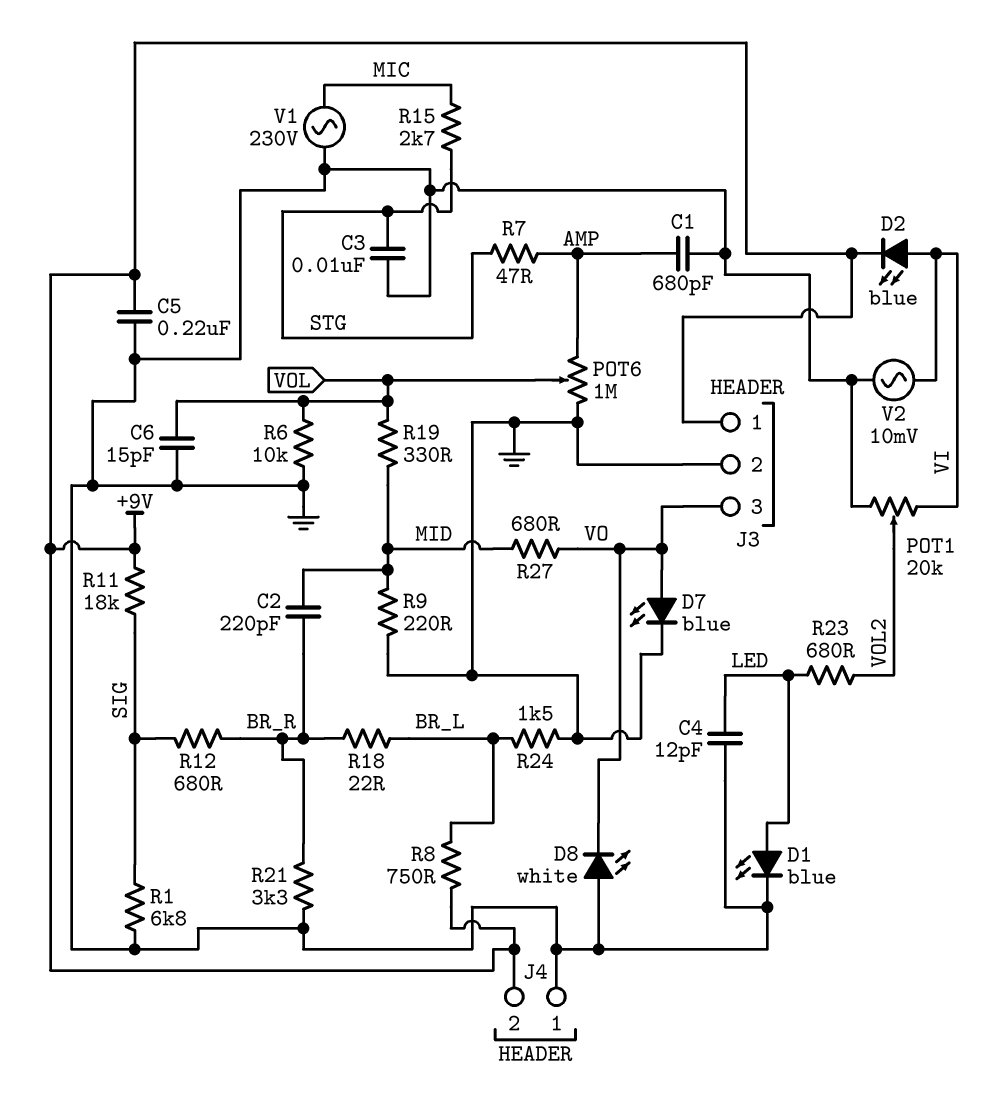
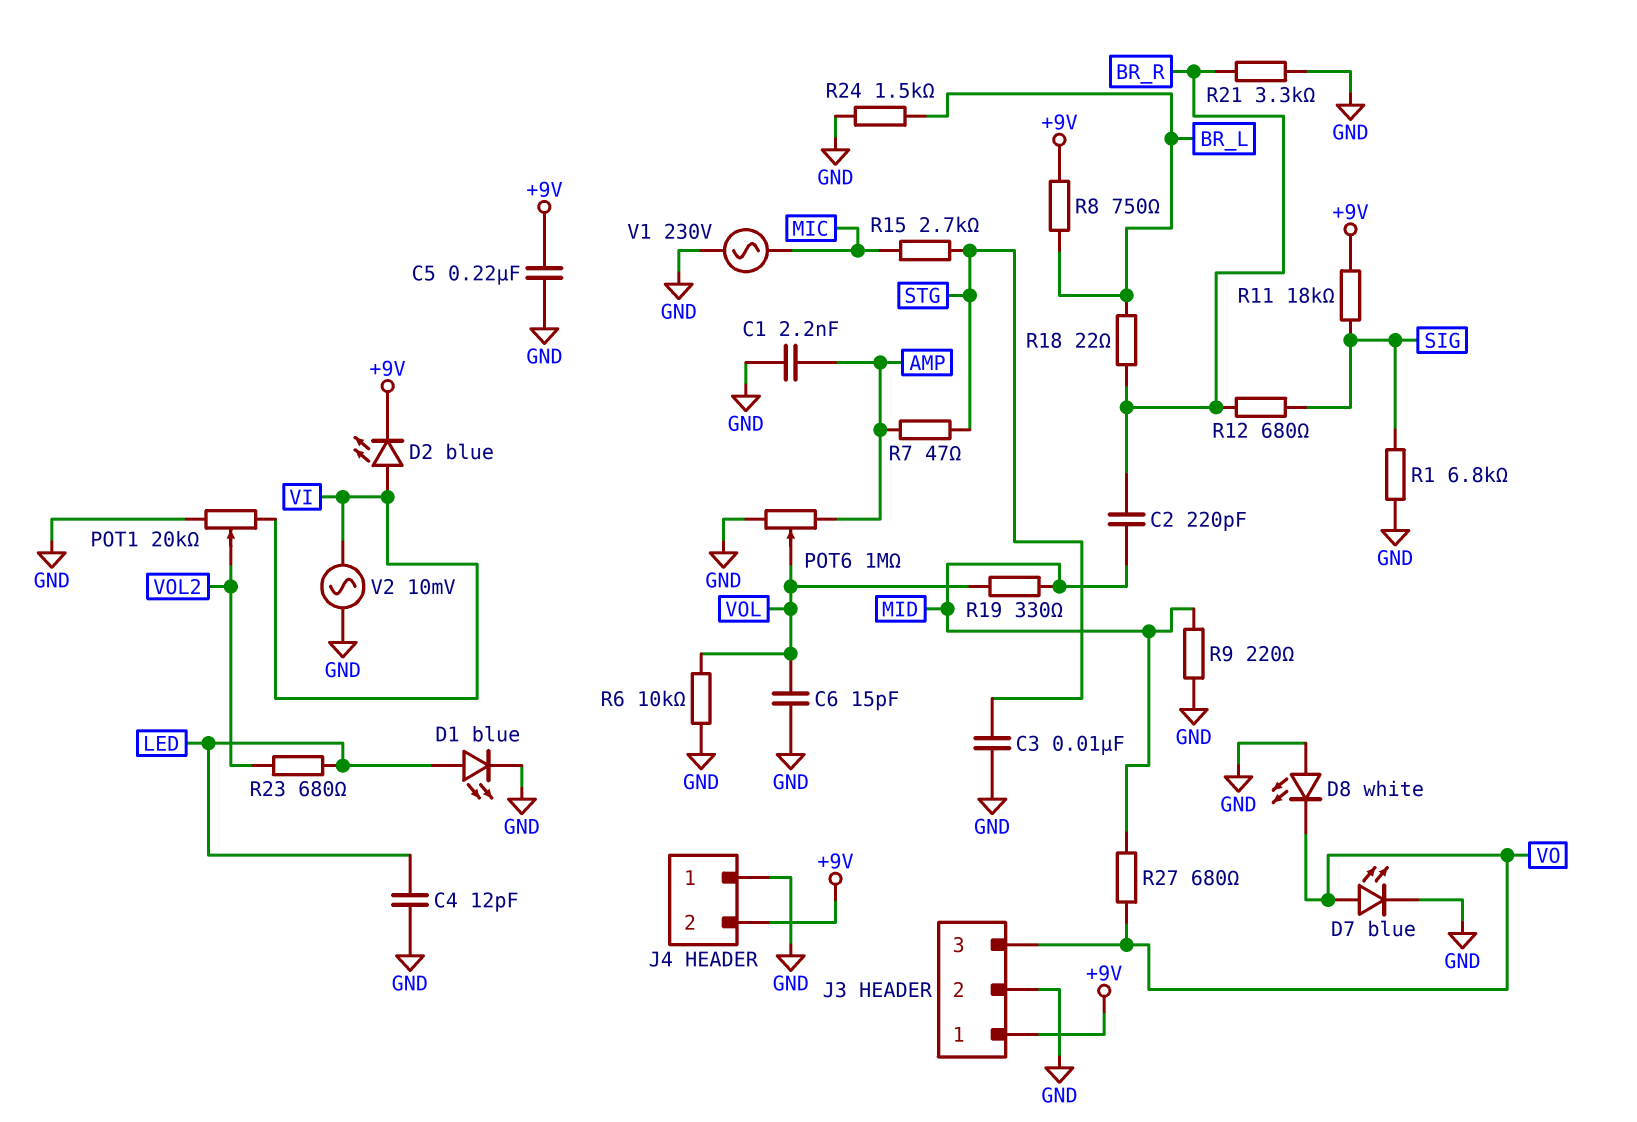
C1: 680pF (AMP, GND) -> 2.2nF (AMP, GND)

